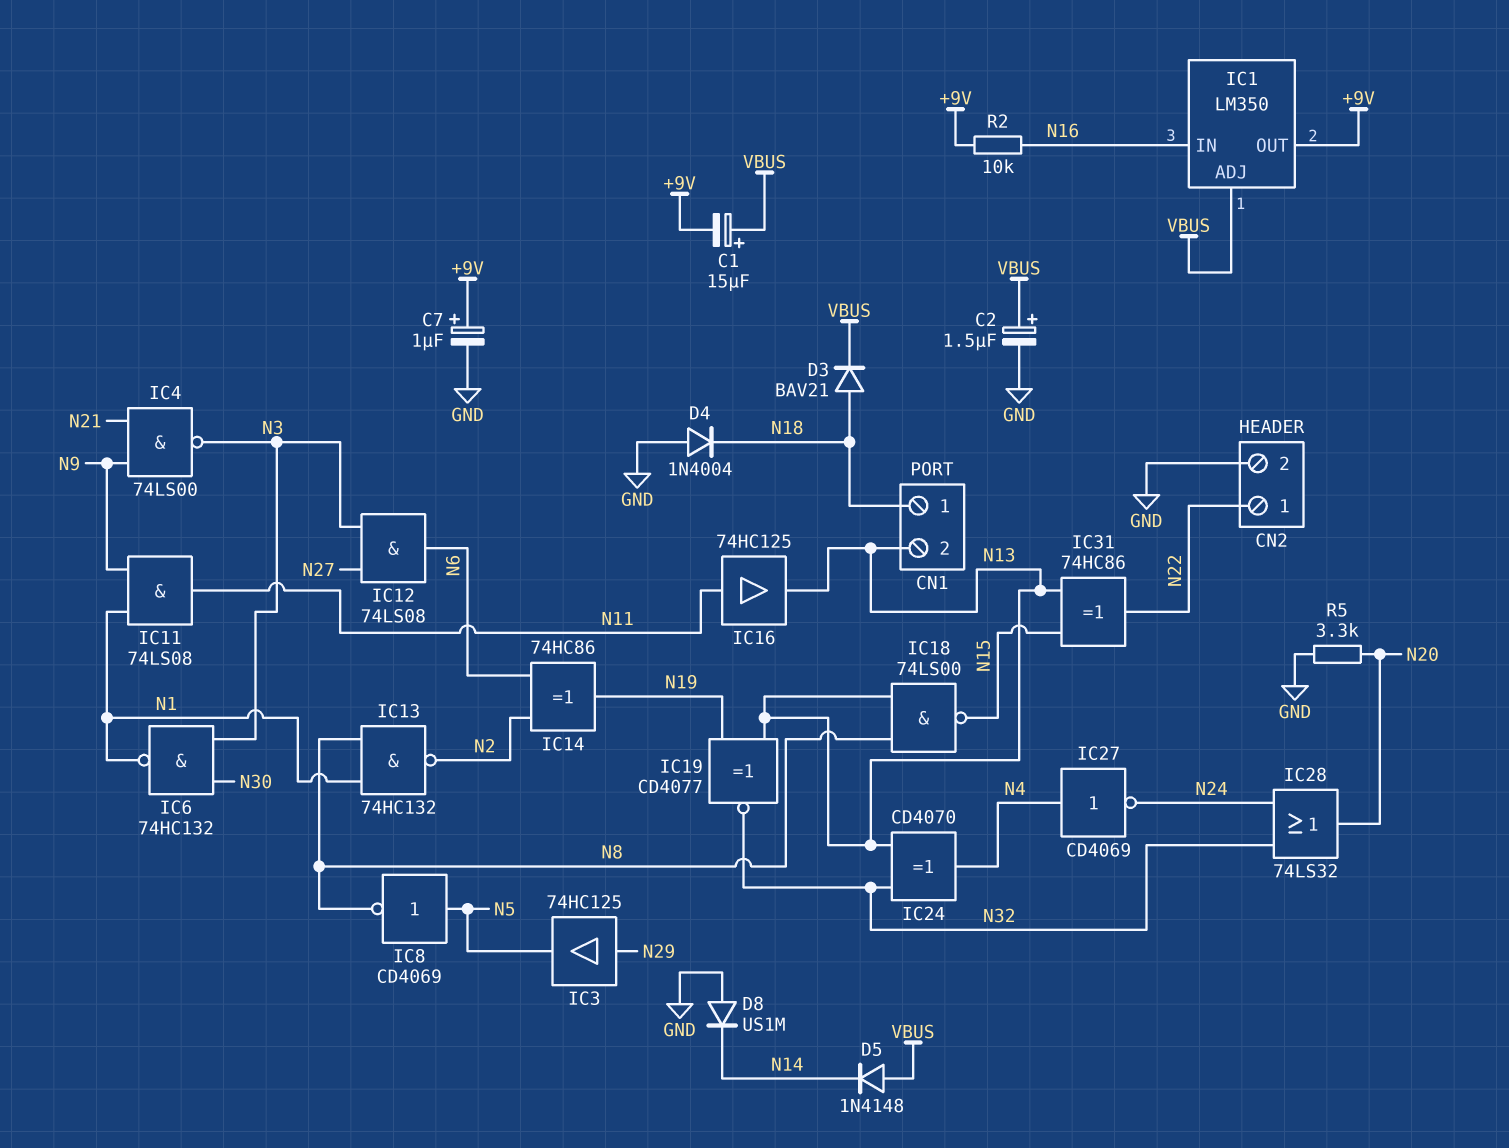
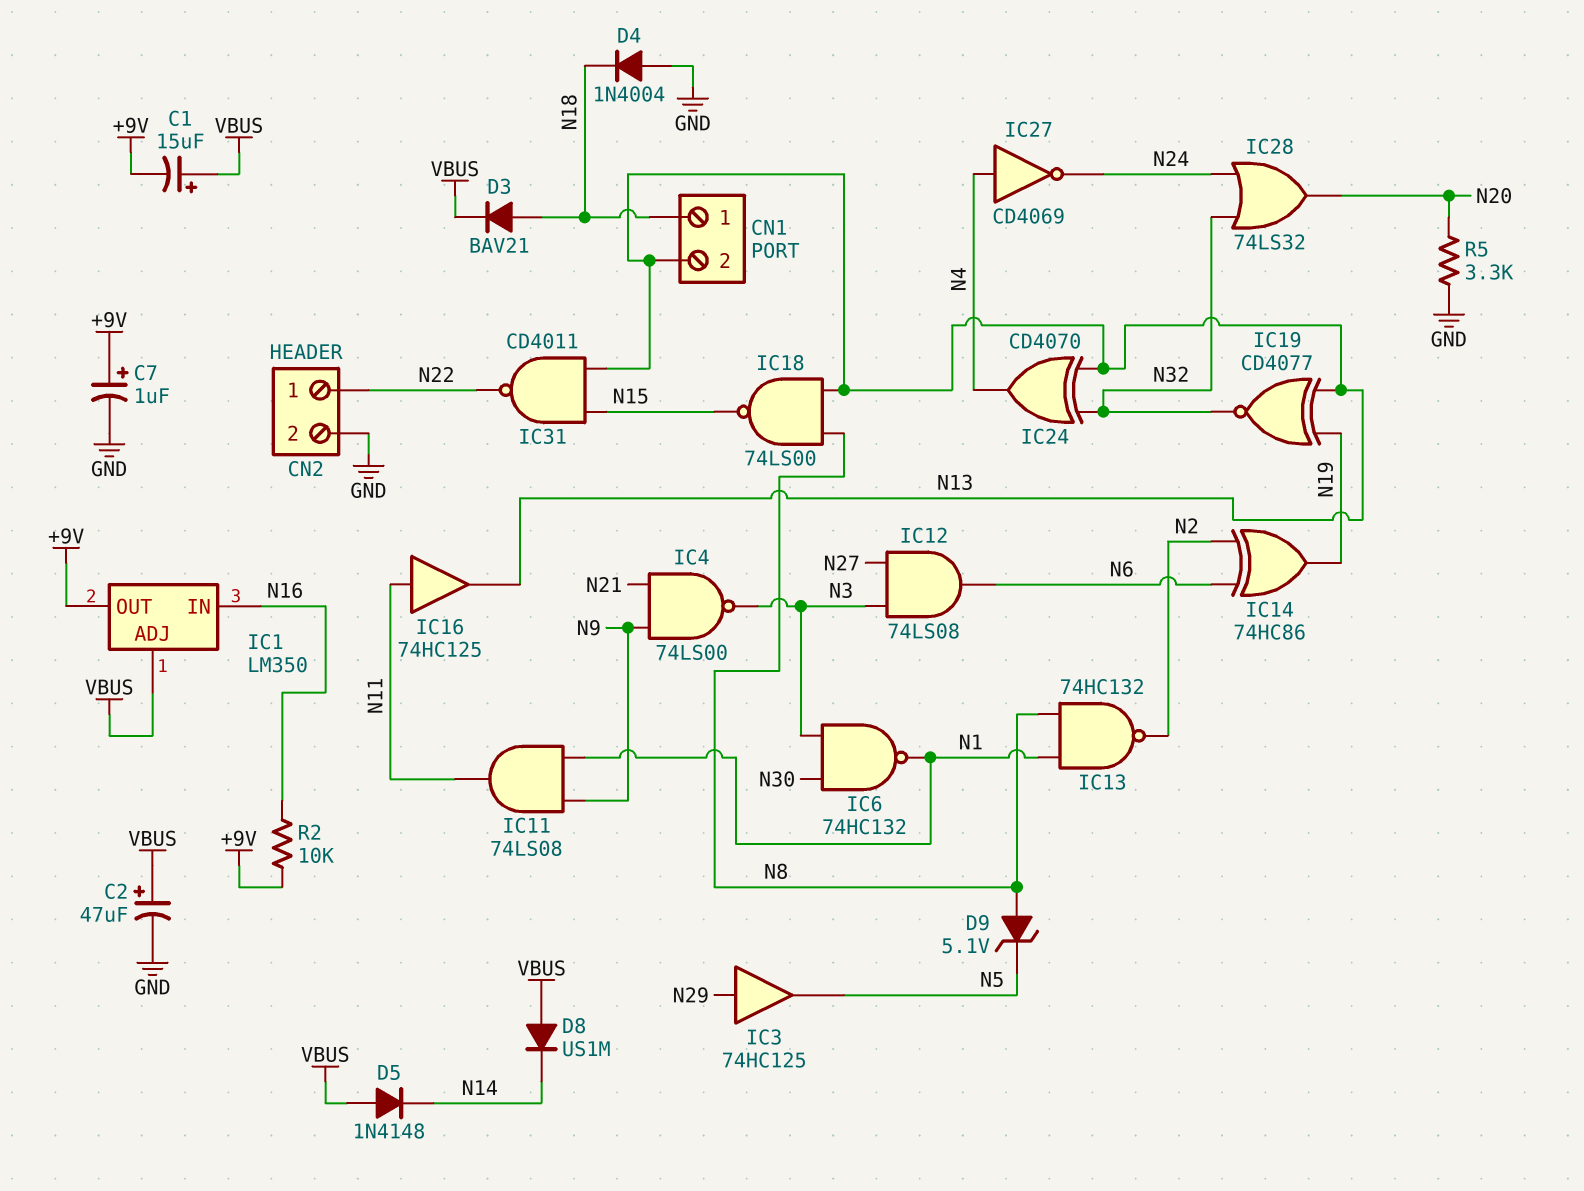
C2: 1.5uF (plus VBUS, minus GND) -> 47uF (plus VBUS, minus GND)
D8: diode US1M (A GND, K N14) -> diode US1M (A VBUS, K N14)
D9: none -> zener 5.1V (A N8, K N5)
IC8: NOT CD4069 (in N5, out N8) -> none
IC31: XOR 74HC86 (in N13, in N15, out N22) -> NAND CD4011 (in N13, in N15, out N22)

